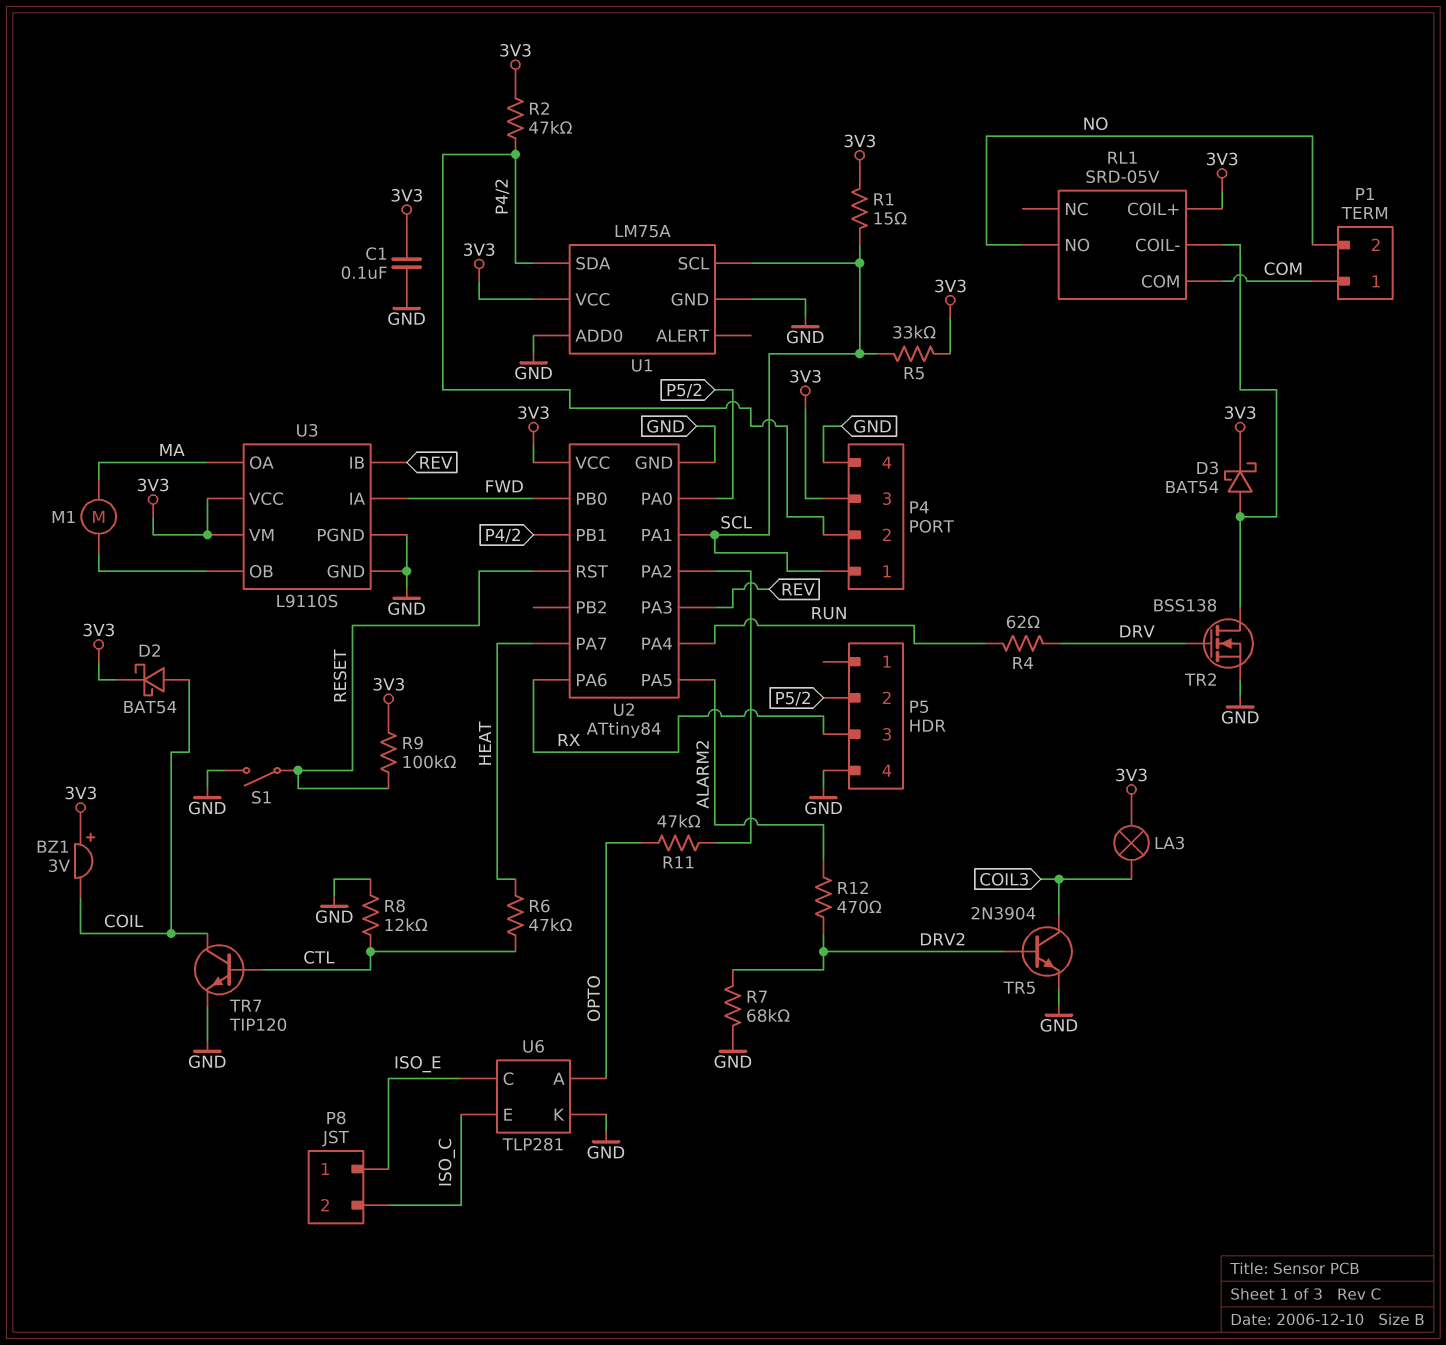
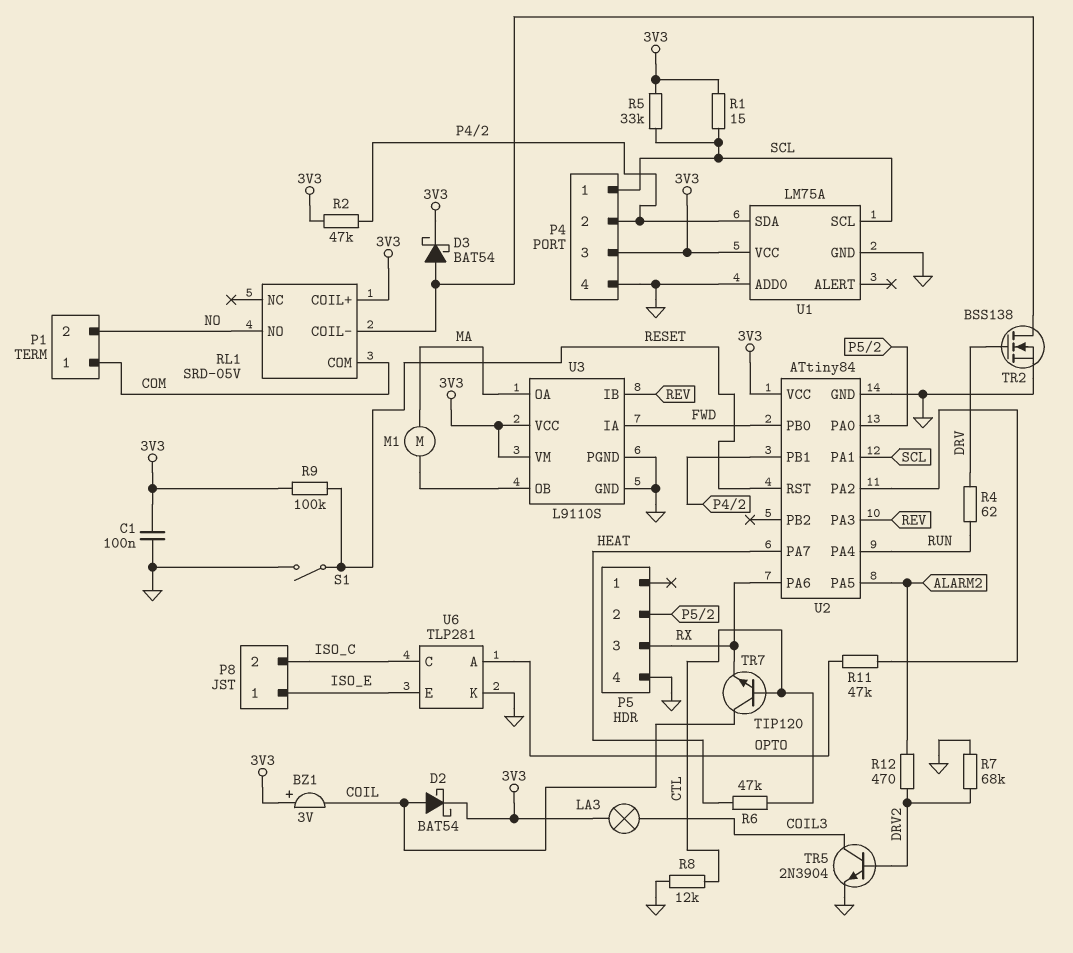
TR7: NPN TIP120 (B CTL, C COIL, E GND) -> NPN TIP120 (B CTL, C COIL, E RX)
U6 pin C: ISO_E -> ISO_C
U6 pin E: ISO_C -> ISO_E

